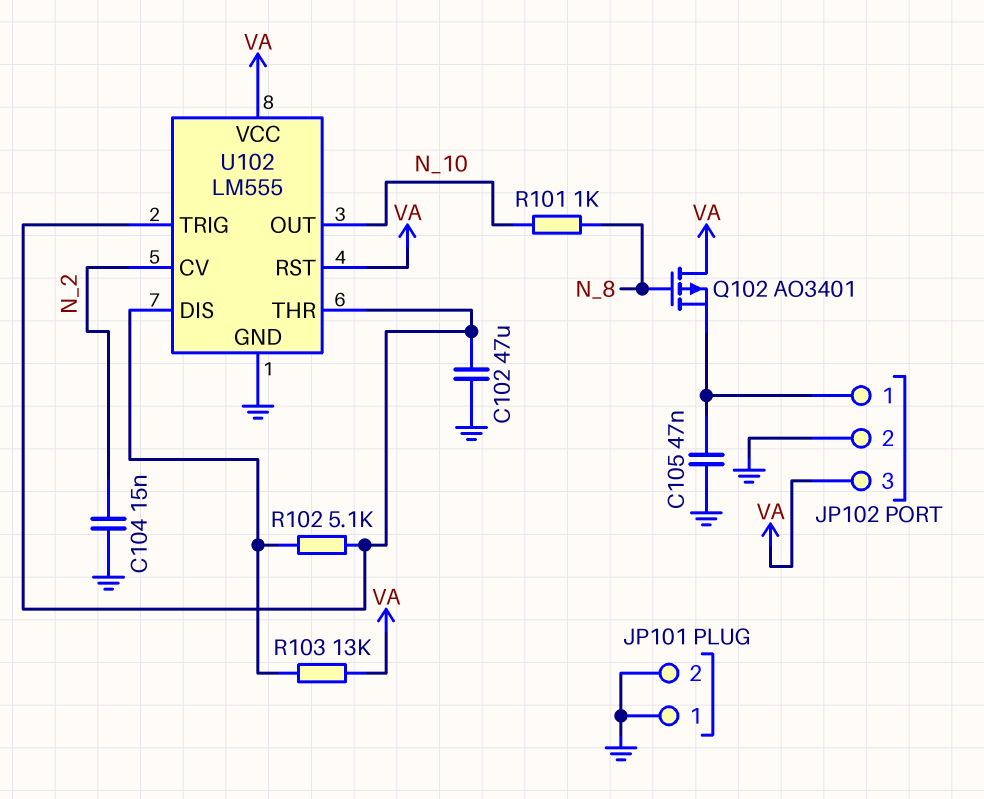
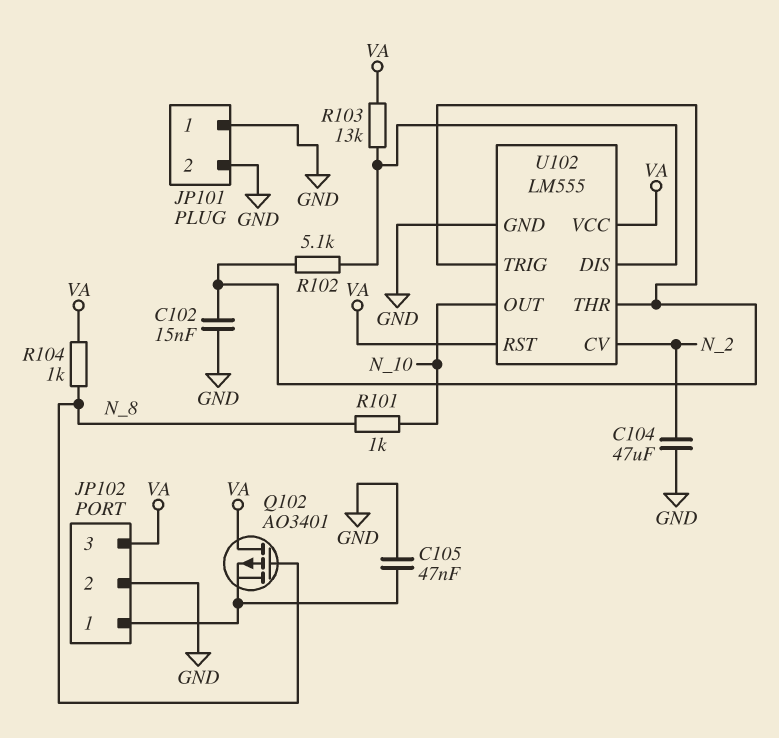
C102: 47uF (GND, U102/THR) -> 15nF (GND, U102/THR)
C104: 15nF (GND, N_2) -> 47uF (GND, N_2)
R104: none -> 1k (N_8, VA)

